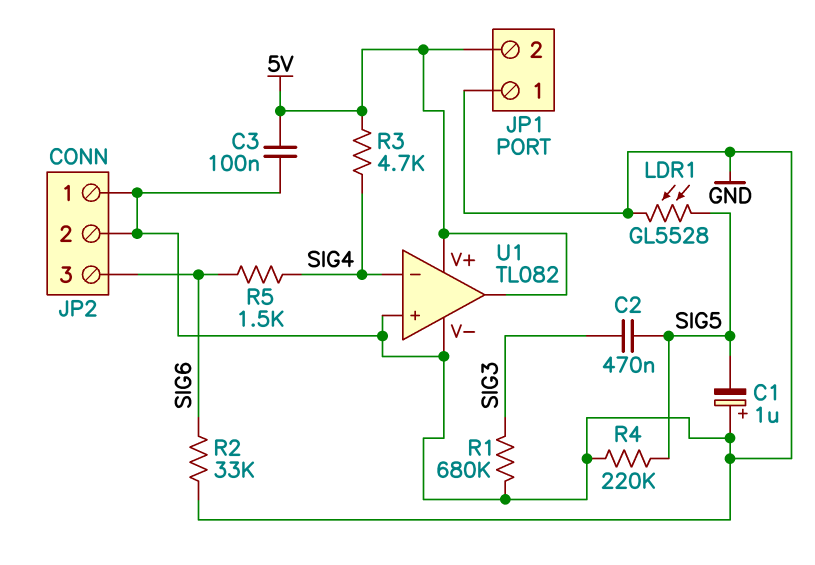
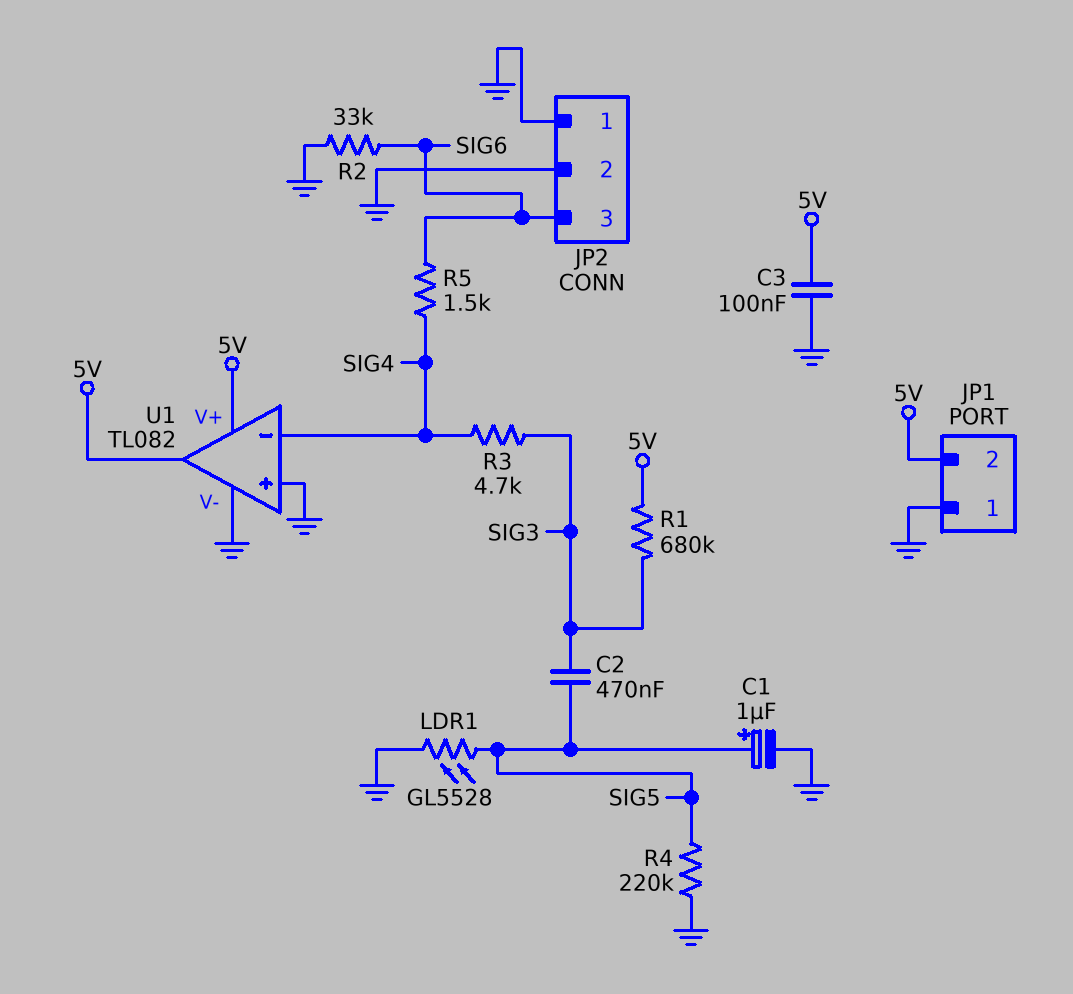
C1: 1uF (plus GND, minus SIG5) -> 1uF (plus SIG5, minus GND)
R1: 680k (GND, SIG3) -> 680k (5V, SIG3)
R3: 4.7k (5V, SIG4) -> 4.7k (SIG3, SIG4)

